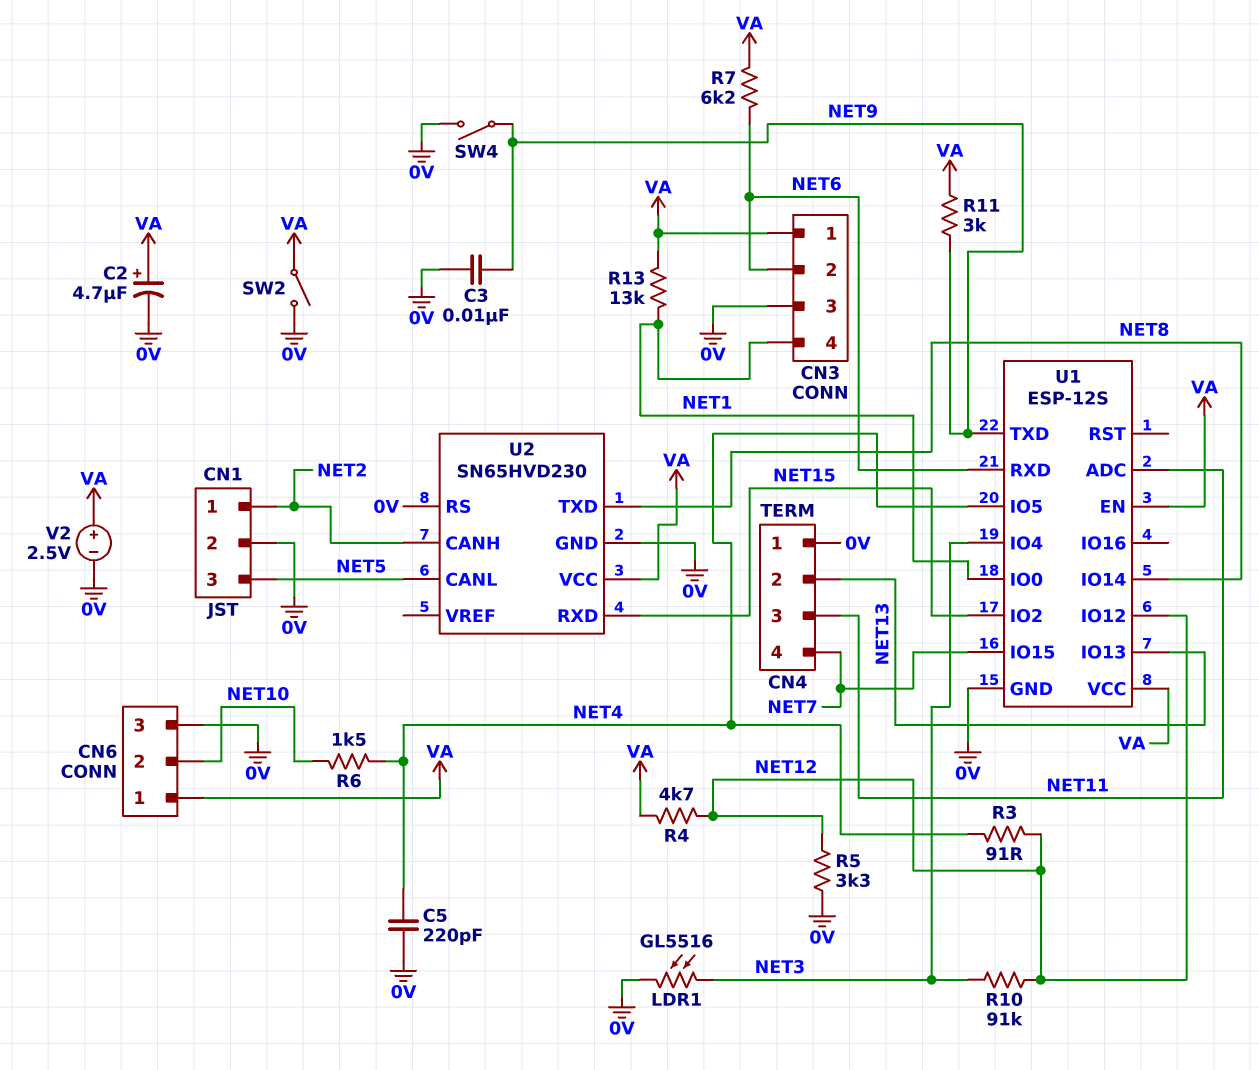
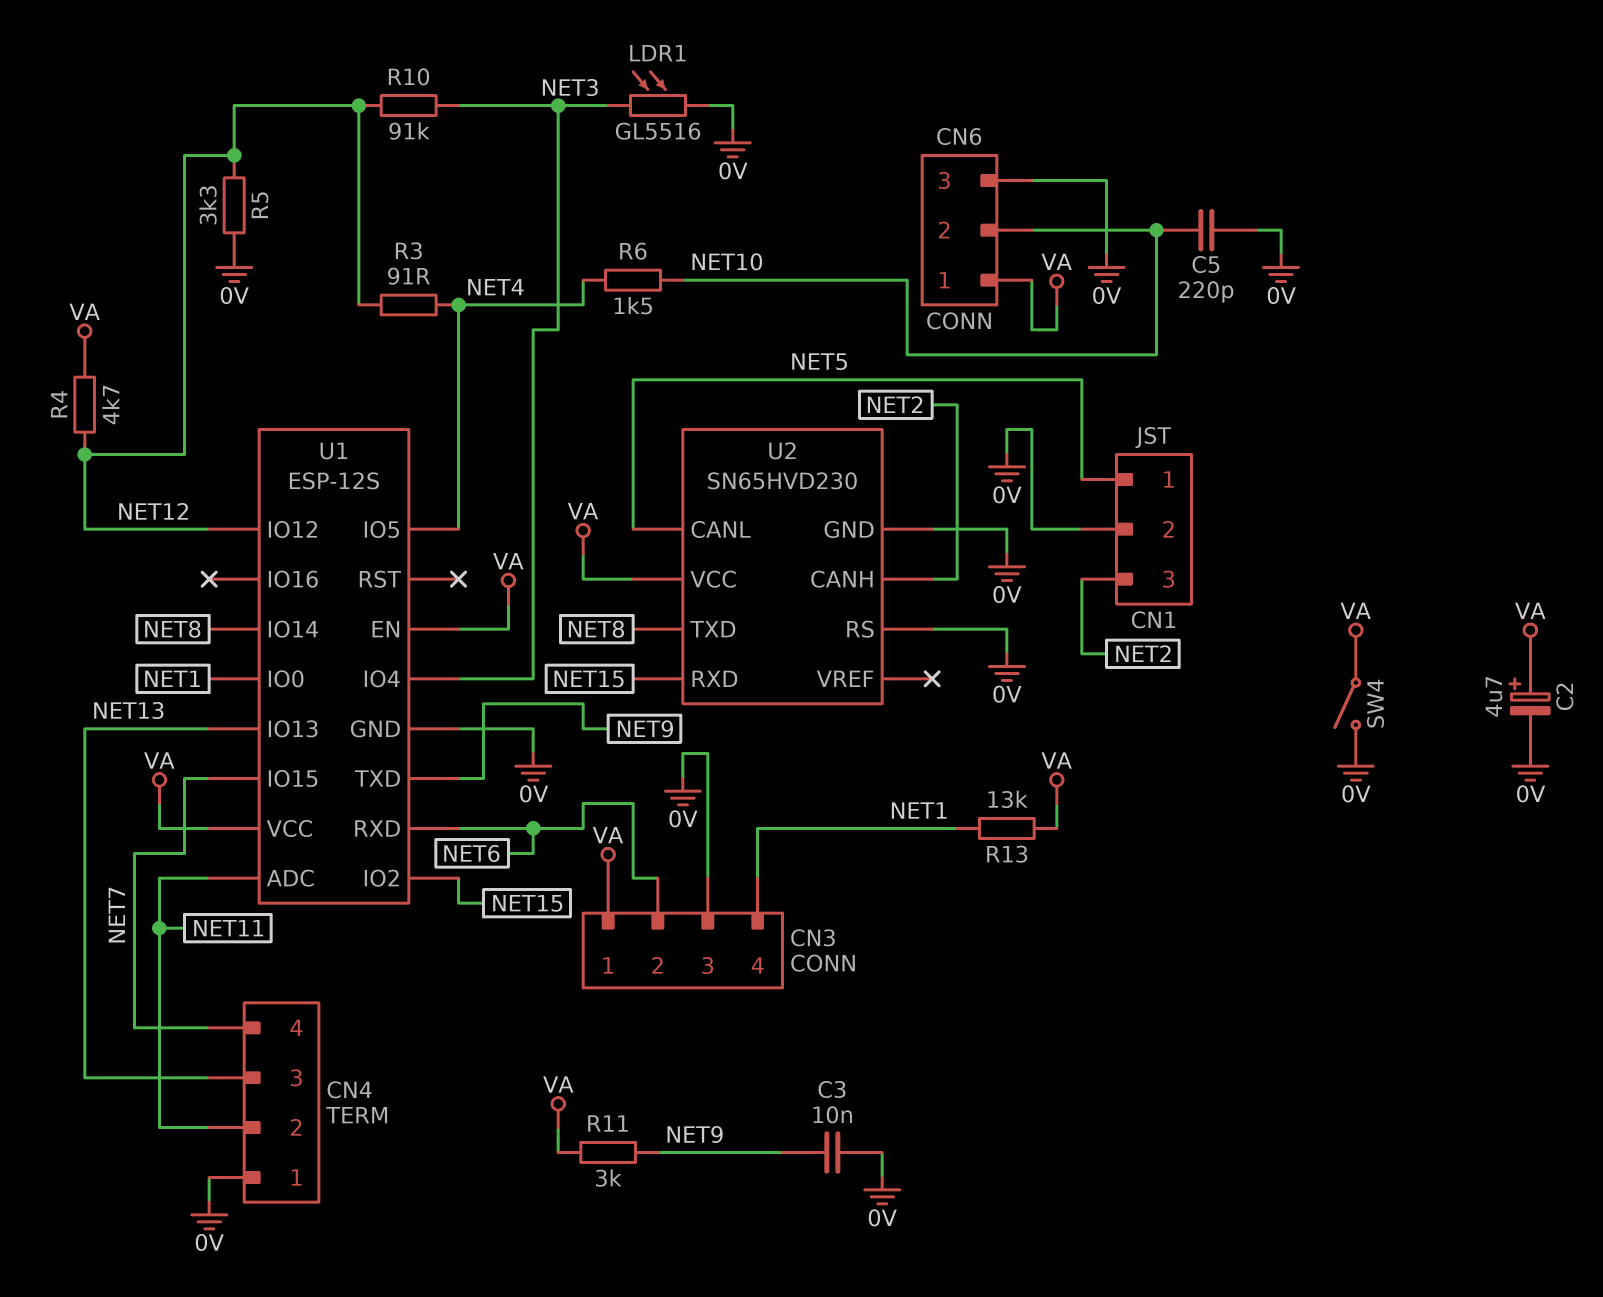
C5: 220pF (0V, NET4) -> 220pF (0V, NET10)
CN1 pin 1: NET2 -> NET5
CN1 pin 3: NET5 -> NET2
CN4 pin 2: NET13 -> NET11
CN4 pin 3: NET11 -> NET13
R7: 6.2k (NET6, VA) -> none
SW2: switch (0V, VA) -> none
SW4: switch (0V, NET9) -> switch (0V, VA)
V2: 2.5V (plus VA, minus 0V) -> none

